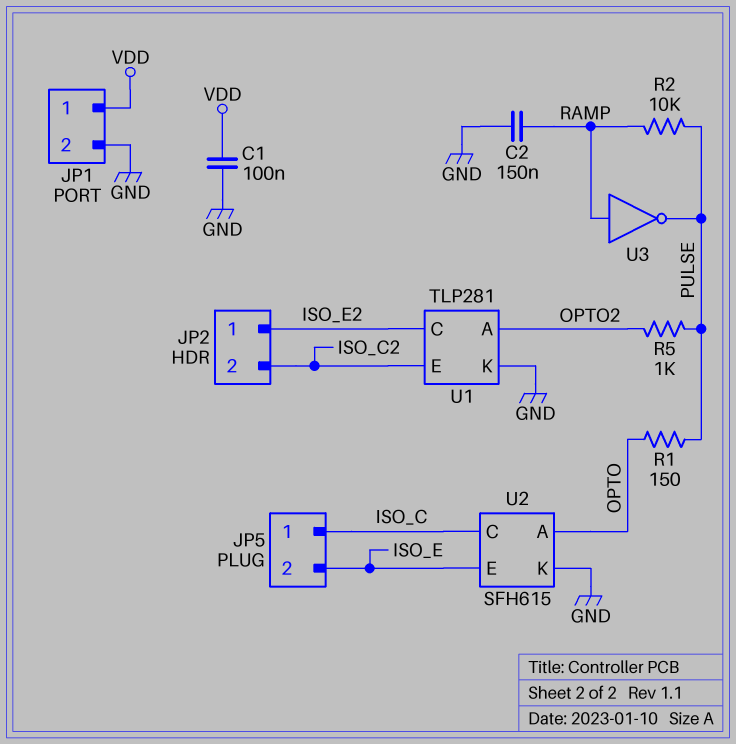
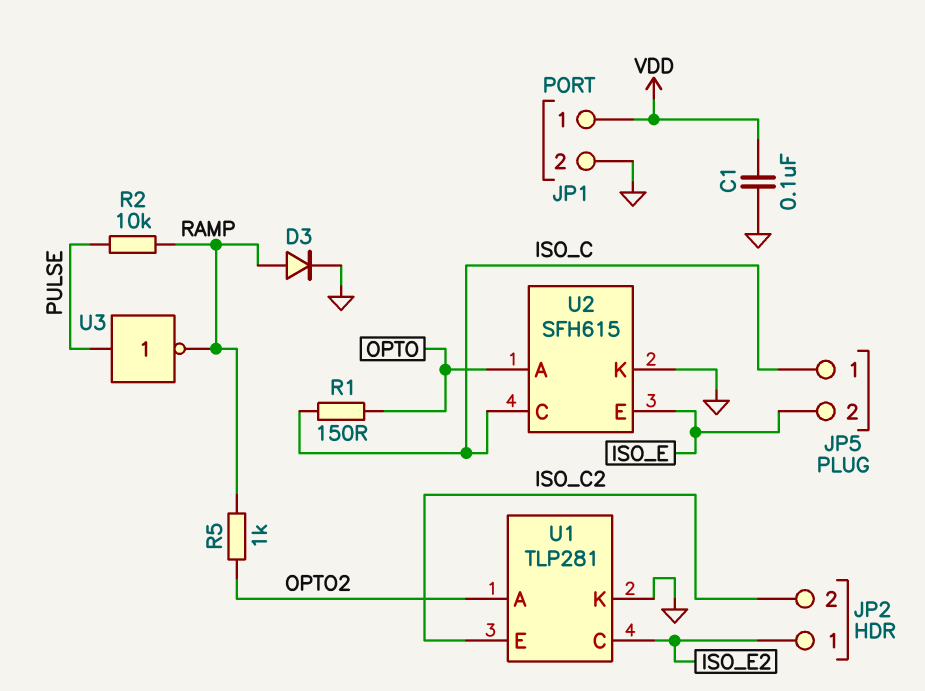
C2: 150nF (GND, RAMP) -> none
D3: none -> diode (A RAMP, K GND)
R1: 150 (OPTO, PULSE) -> 150 (ISO_C, OPTO)
R5: 1k (OPTO2, PULSE) -> 1k (OPTO2, RAMP)
U3: NOT (in RAMP, out PULSE) -> NOT (in PULSE, out RAMP)

